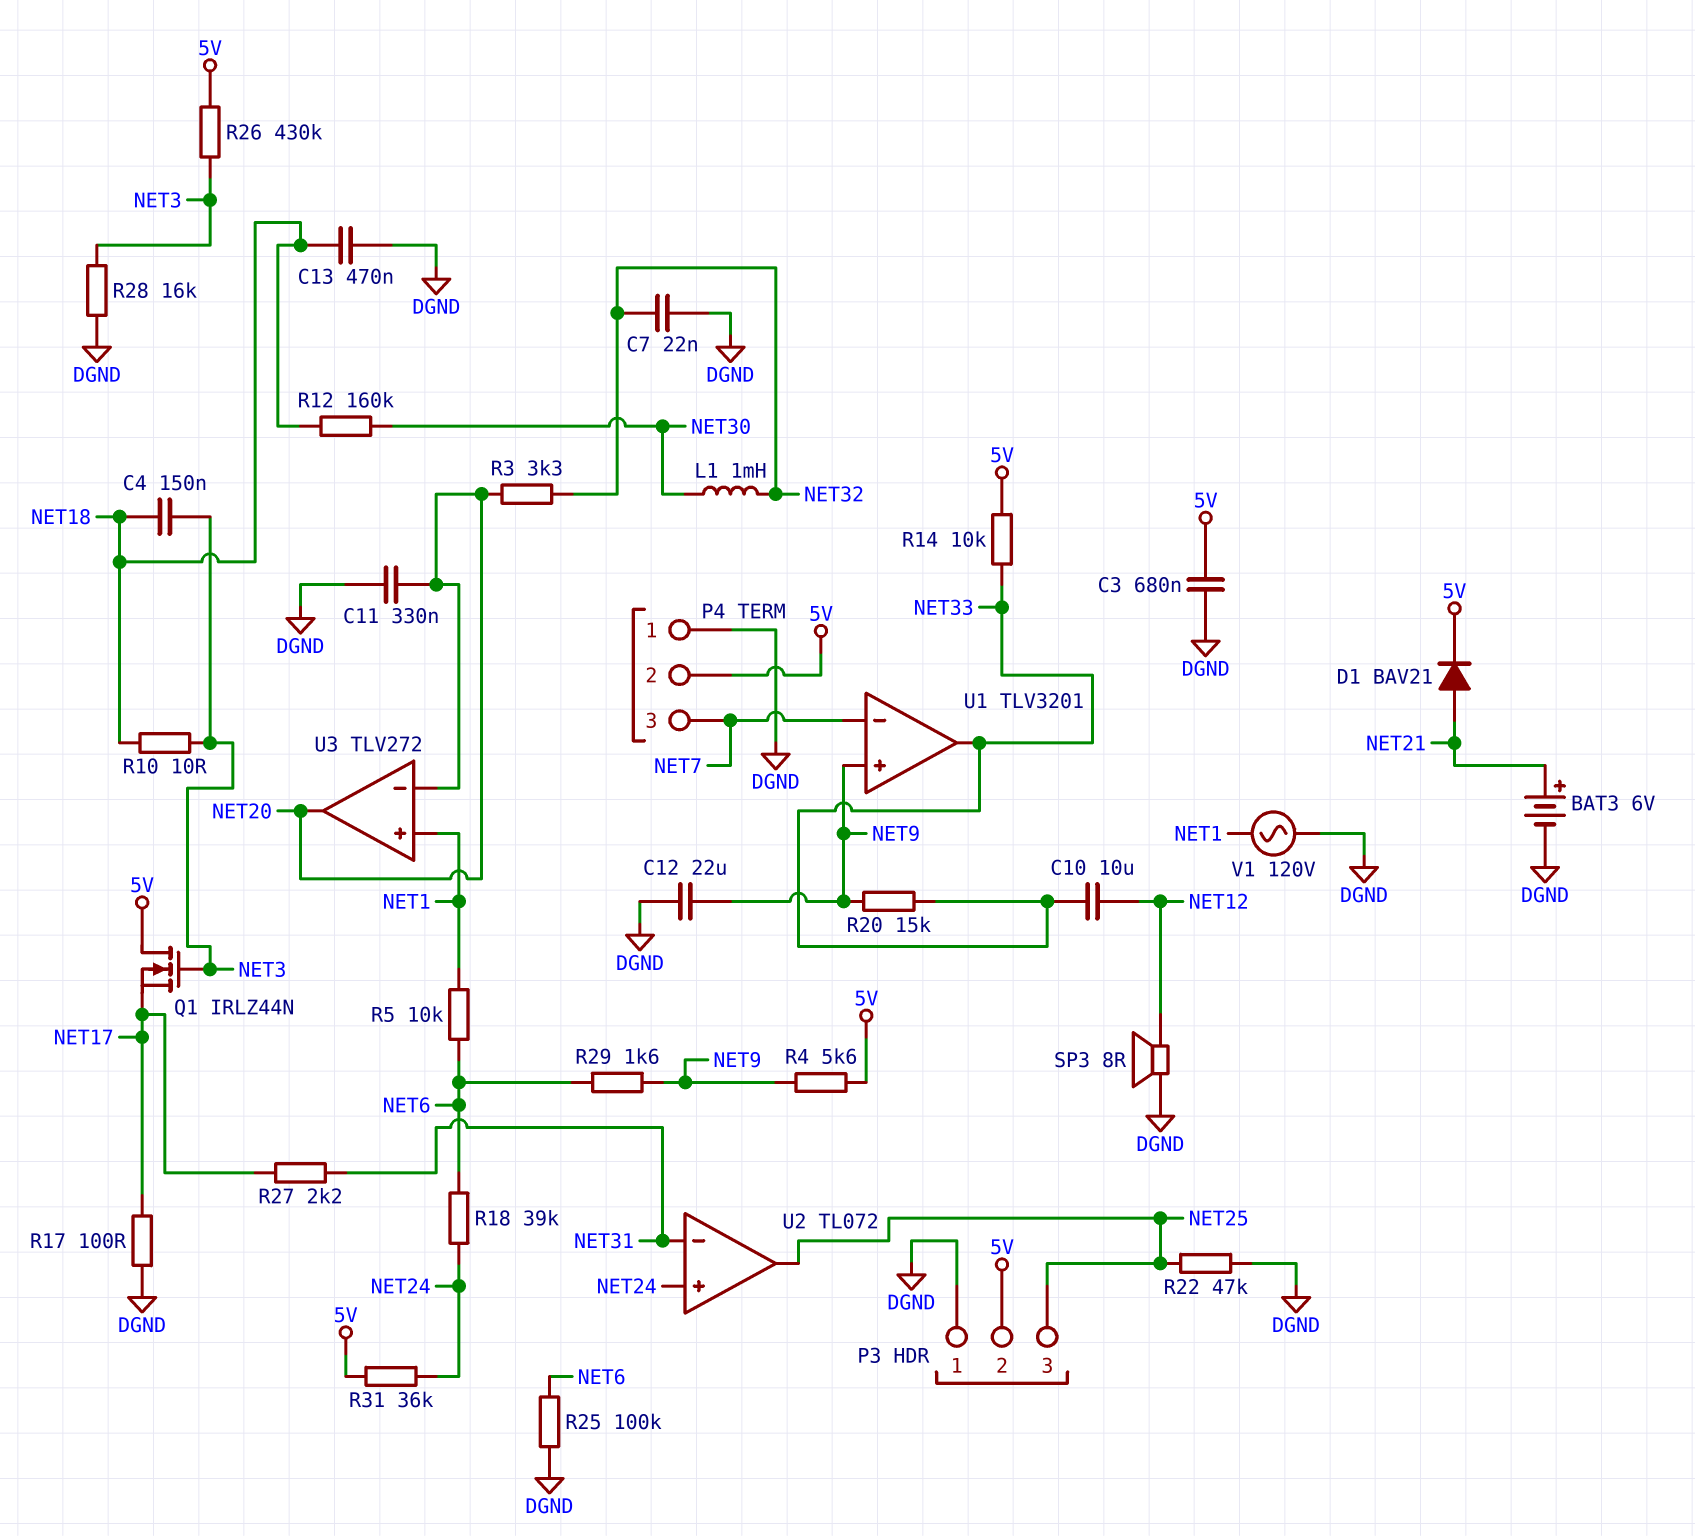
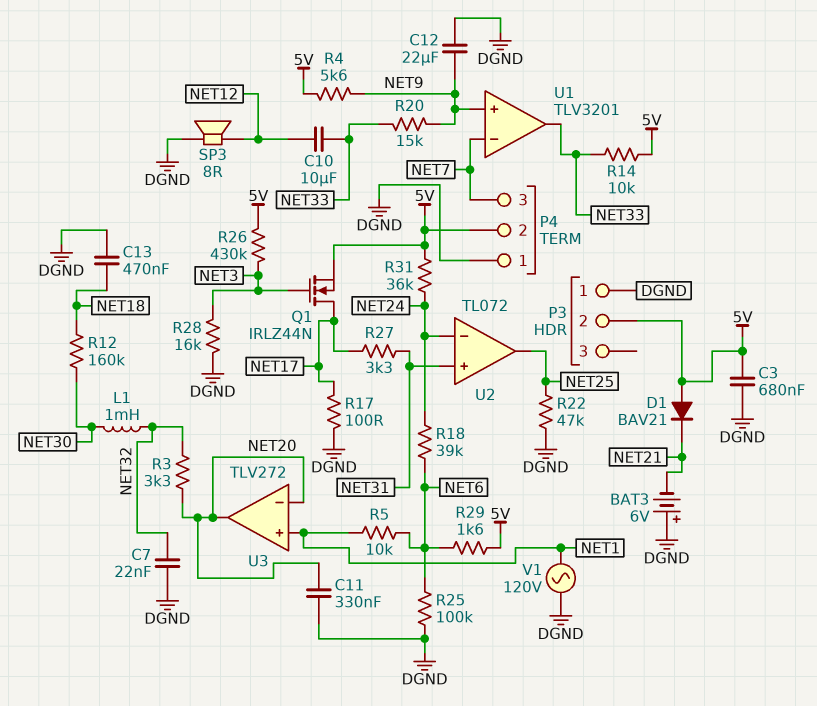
BAT3: 6V (plus NET21, minus DGND) -> 6V (plus DGND, minus NET21)
C4: 150nF (NET3, NET18) -> none
D1: diode BAV21 (A NET21, K 5V) -> diode BAV21 (A 5V, K NET21)
P3 pin 3: NET25 -> none
Q1: NMOS IRLZ44N (G NET3, D 5V, S NET17) -> NMOS IRLZ44N (G NET3, D NET17, S 5V)
R10: 10 (NET3, NET18) -> none
R27: 2.2k (NET17, NET31) -> 3.3k (NET17, NET31)
R29: 1.6k (NET6, NET9) -> 1.6k (5V, NET6)
U2 pin in+: NET24 -> NET31
U2 pin in-: NET31 -> NET24

